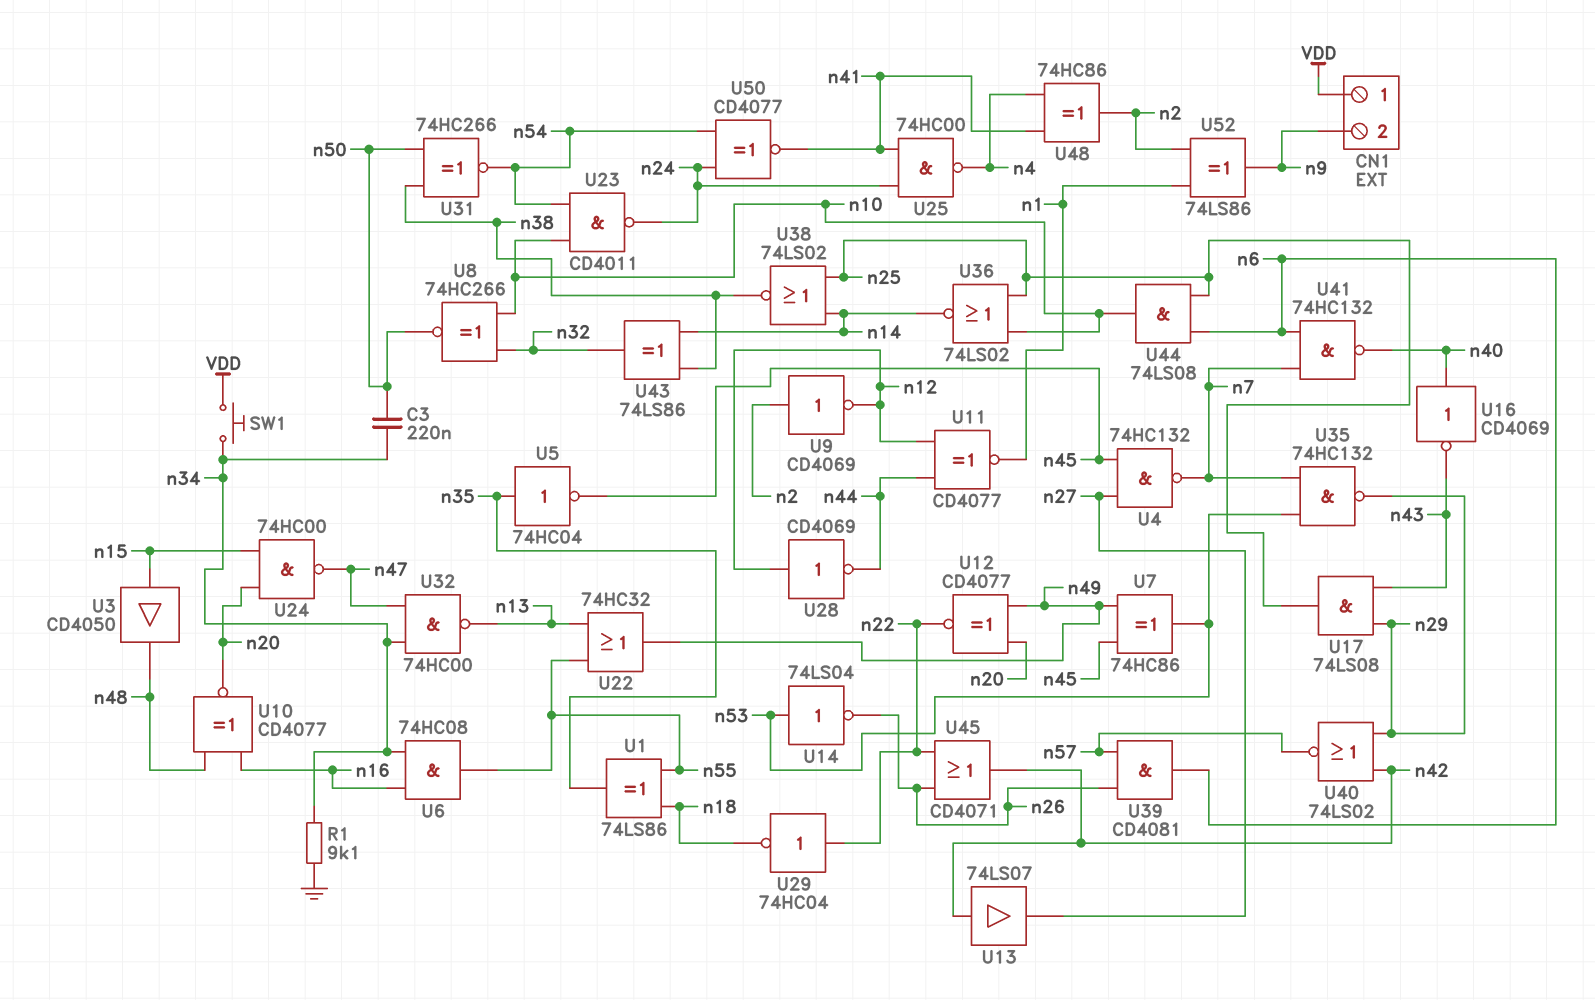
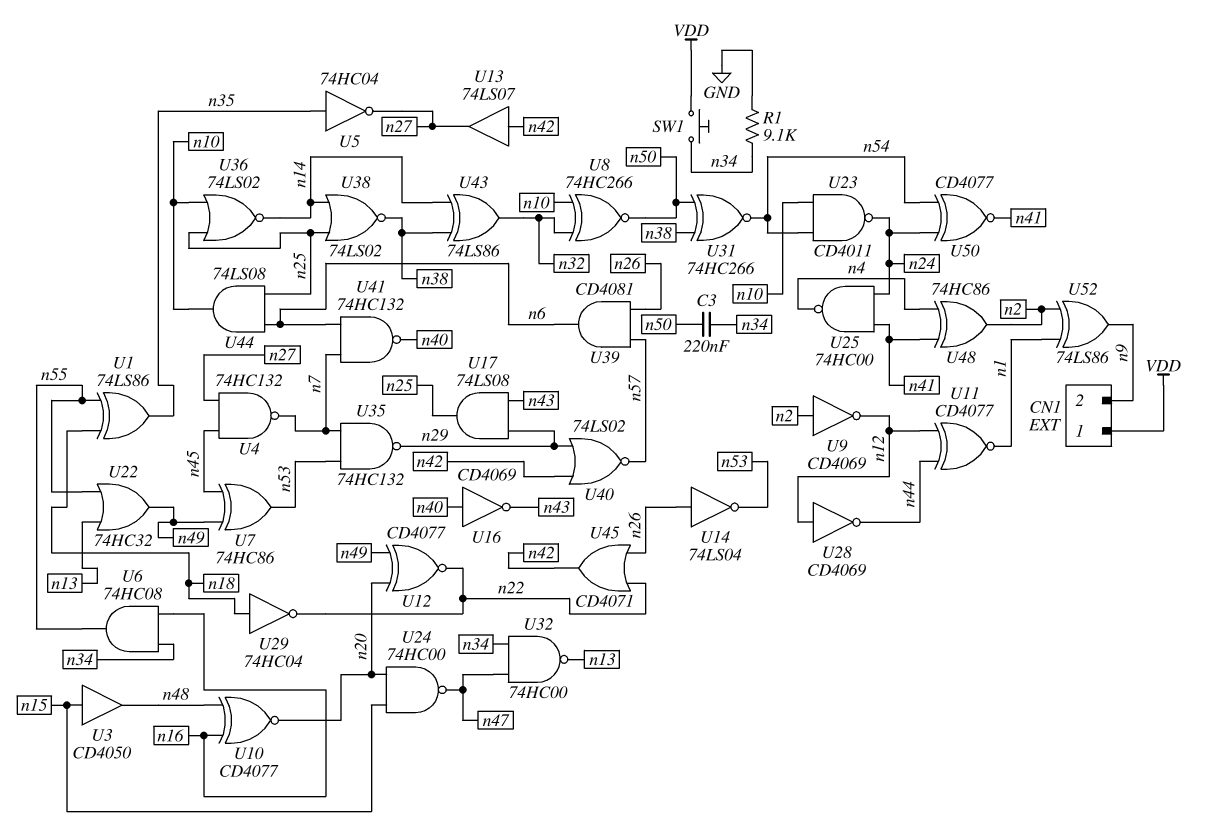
U5: NOT 74HC04 (in n35, out n45) -> NOT 74HC04 (in n35, out n27)
U14: NOT 74LS04 (in n53, out n26) -> NOT 74LS04 (in n26, out n53)
U29: NOT 74HC04 (in n22, out n18) -> NOT 74HC04 (in n18, out n22)

